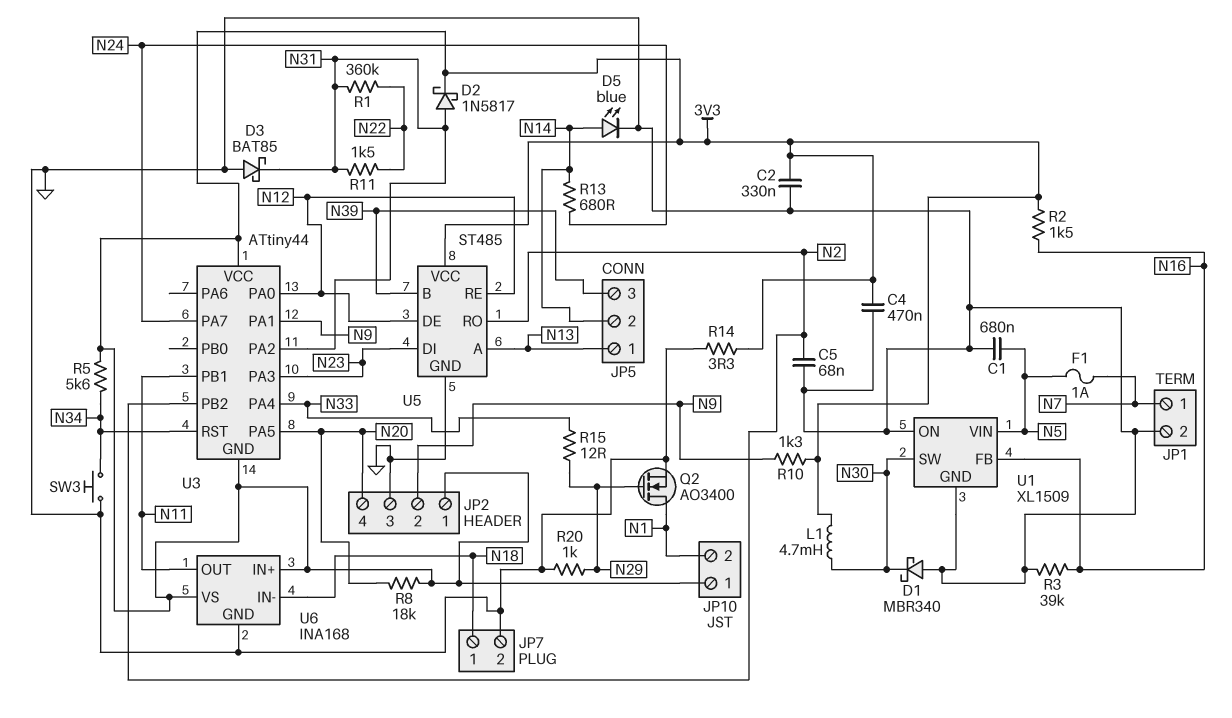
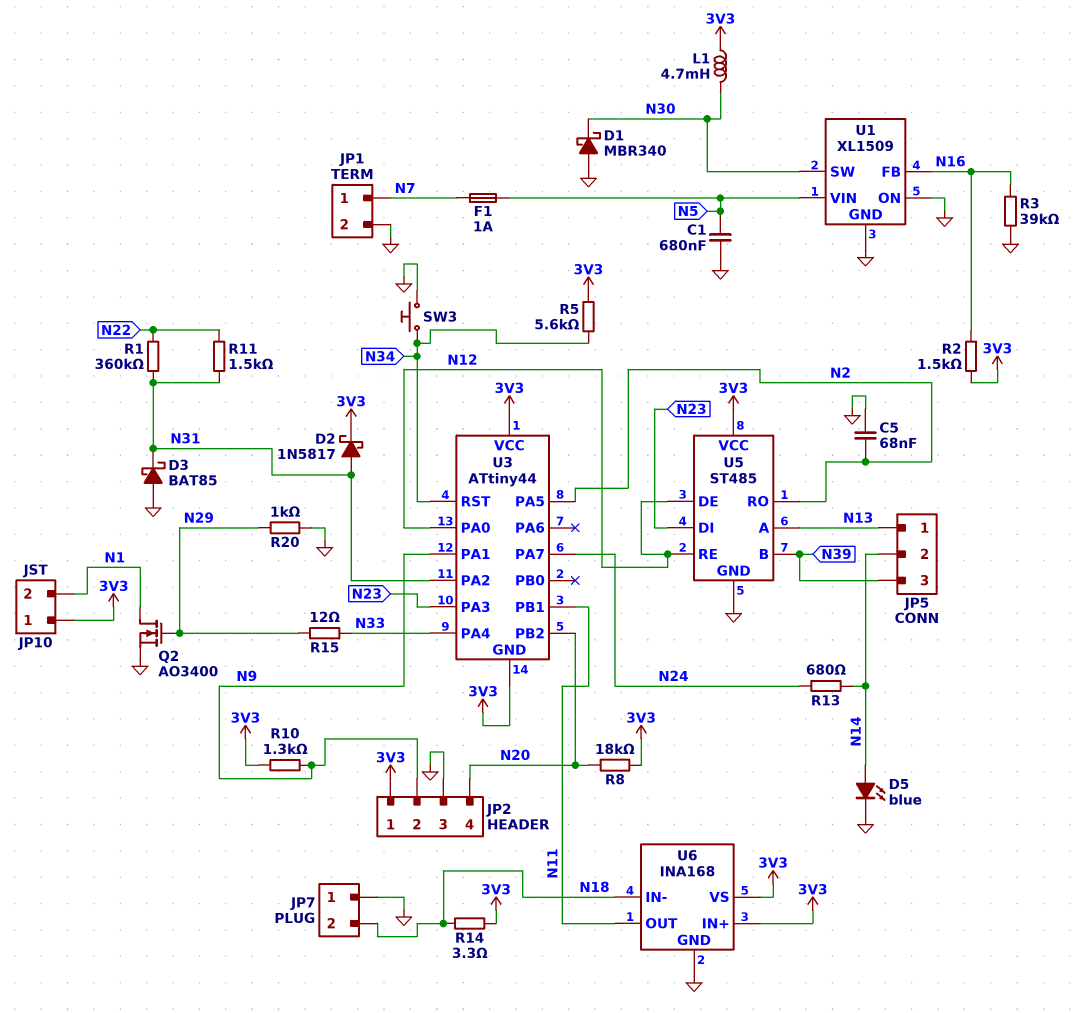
C2: 330nF (3V3, GND) -> none
C4: 470nF (3V3, GND) -> none
JP7 pin 1: N18 -> GND
JP7 pin 2: GND -> N18
R14: 3.3 (3V3, GND) -> 3.3 (3V3, N18)
U3 pin PA5: N20 -> N2
U3 pin PB2: N2 -> N20

